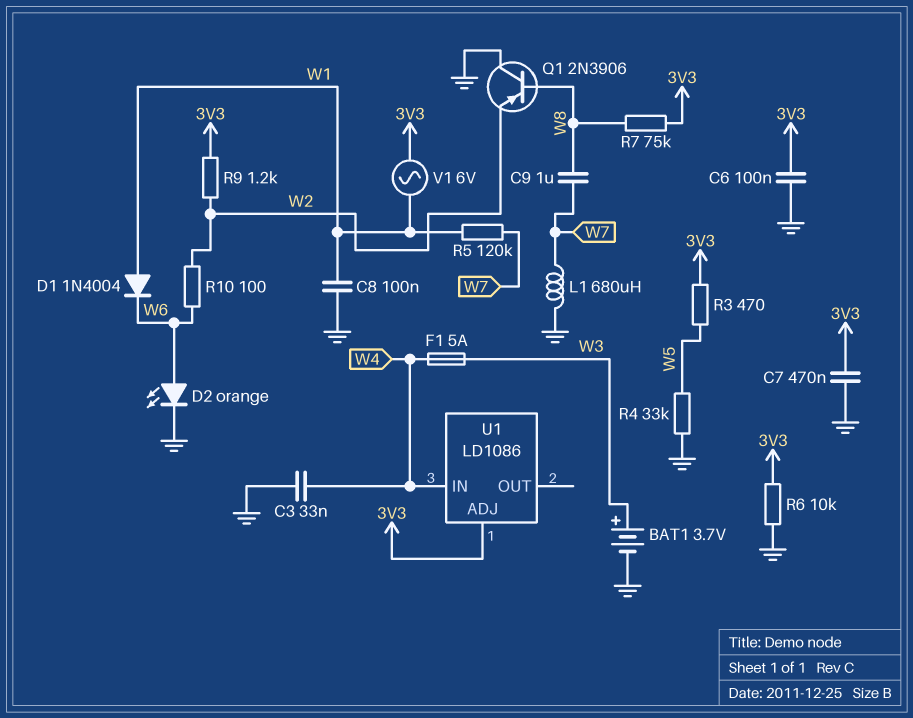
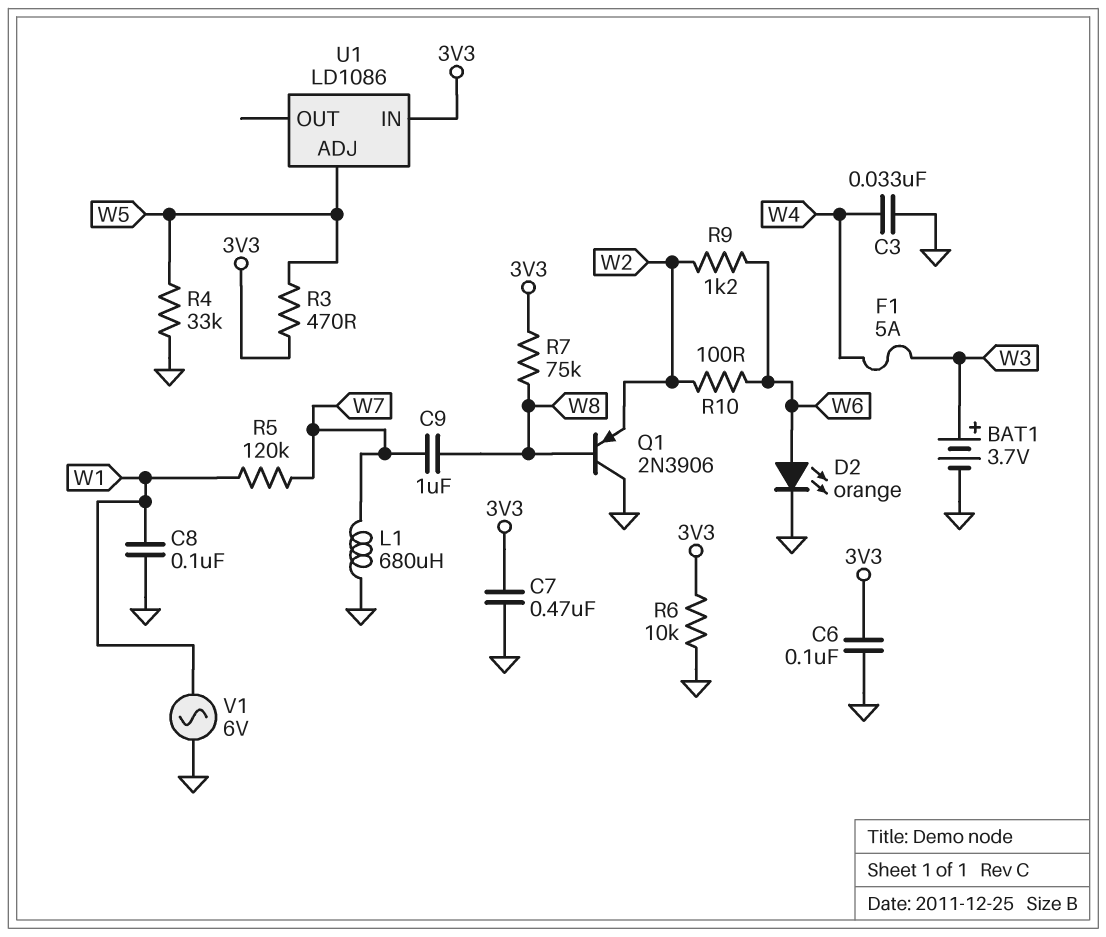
D1: diode 1N4004 (A W1, K W6) -> none
R9: 1.2k (3V3, W2) -> 1.2k (W2, W6)
U1 pin ADJ: 3V3 -> W5
U1 pin IN: W4 -> 3V3
V1: AC 6V (3V3, W1) -> AC 6V (GND, W1)

